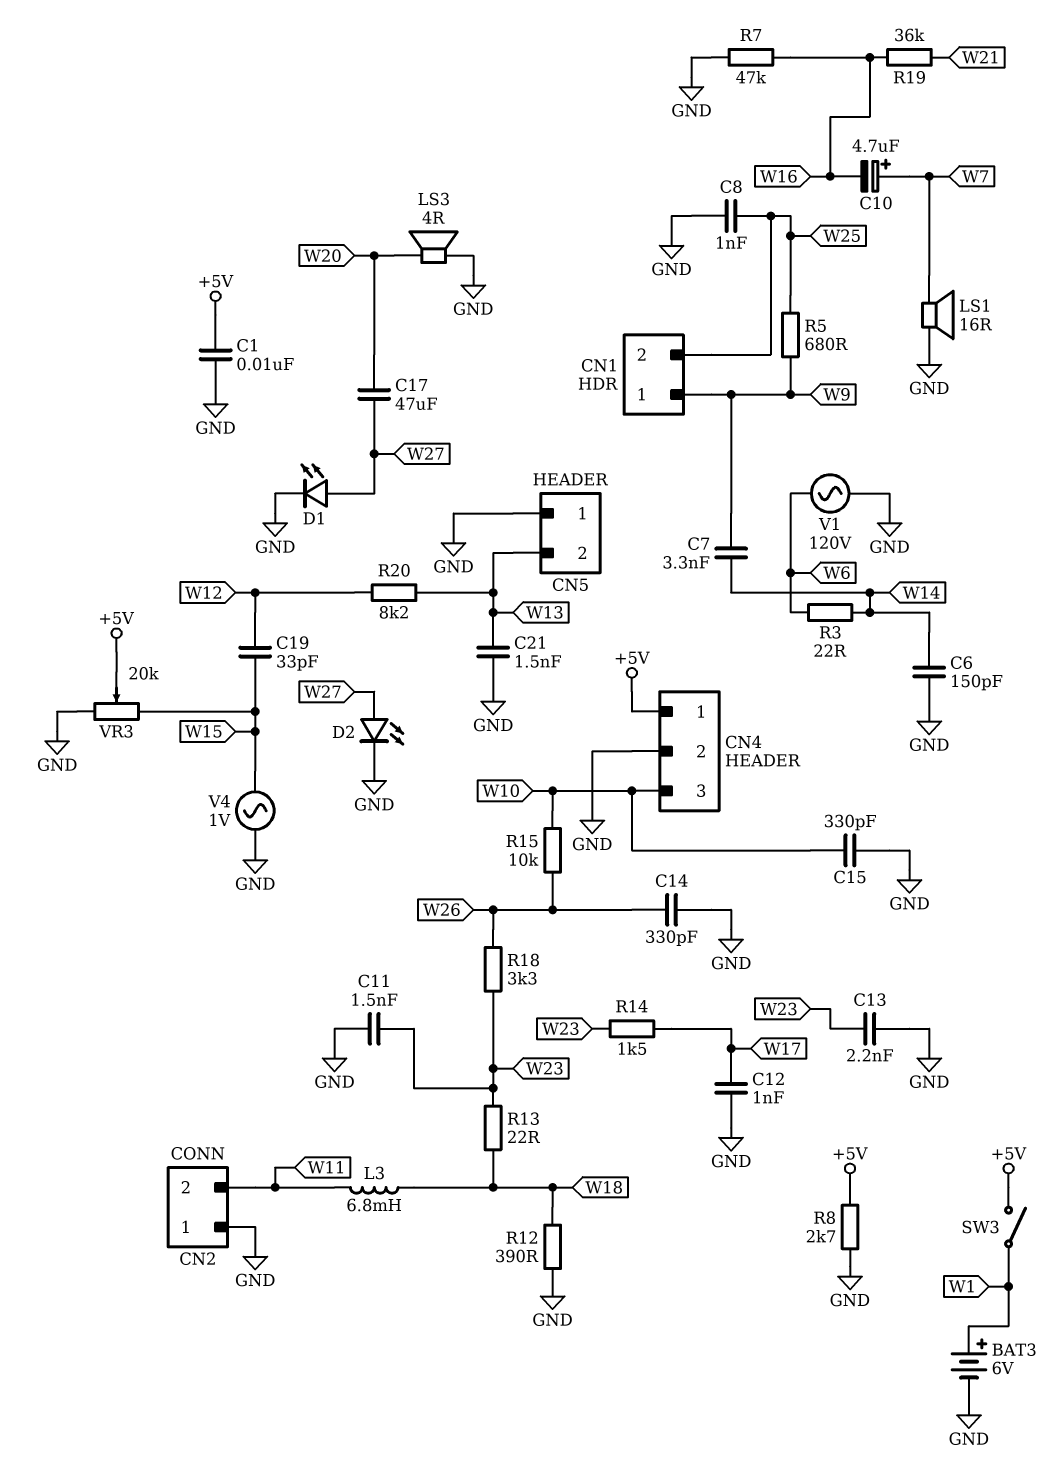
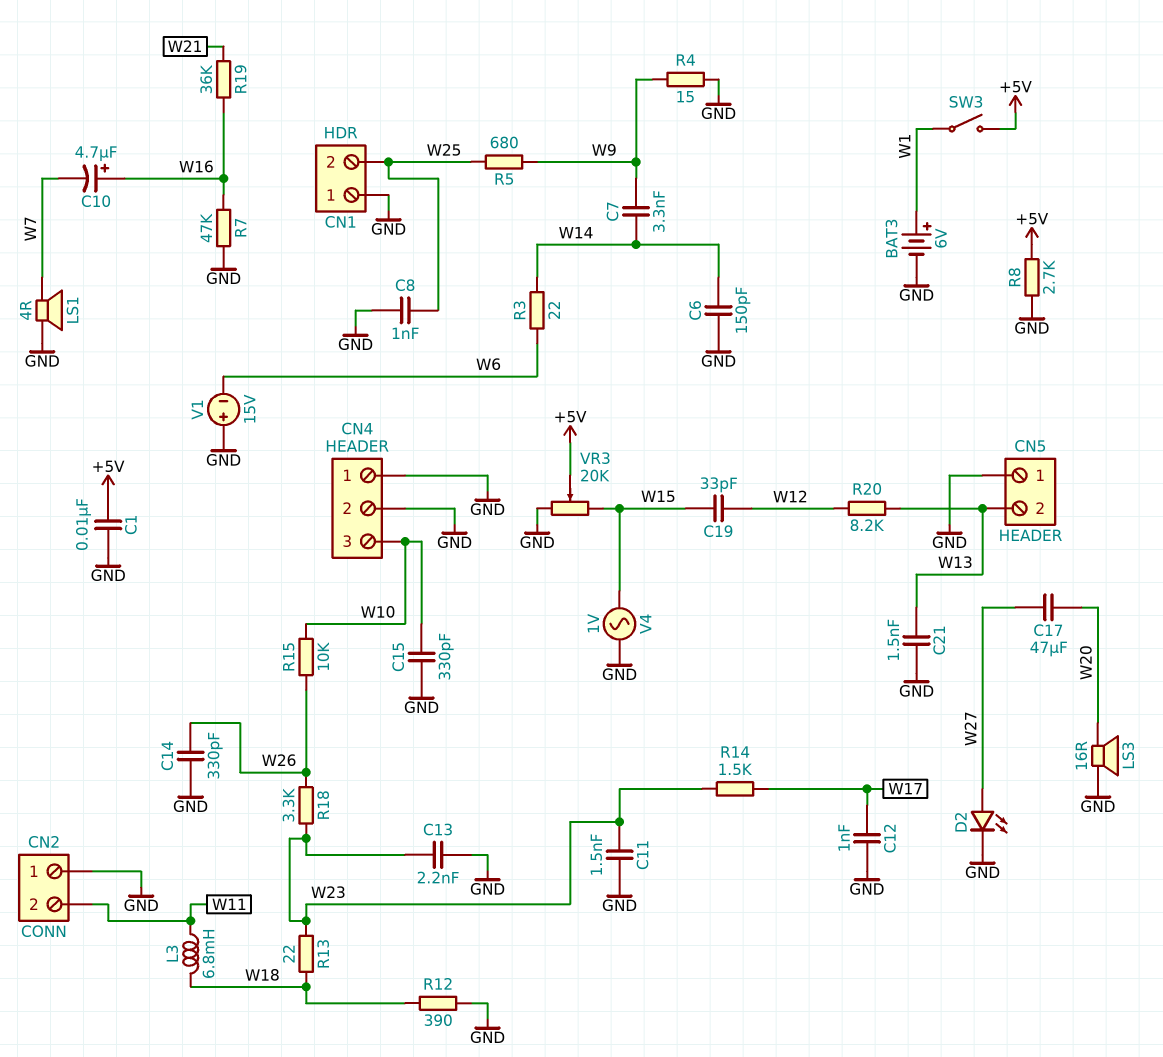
C10: 4.7uF (plus W7, minus W16) -> 4.7uF (plus W16, minus W7)
CN1 pin 1: W9 -> GND
CN4 pin 1: +5V -> GND
D1: LED (A W27, K GND) -> none
LS1: speaker 16R (GND, W7) -> speaker 4R (GND, W7)
LS3: speaker 4R (GND, W20) -> speaker 16R (GND, W20)
R4: none -> 15 (GND, W9)
V1: AC 120V (GND, W6) -> 15V (plus GND, minus W6)

